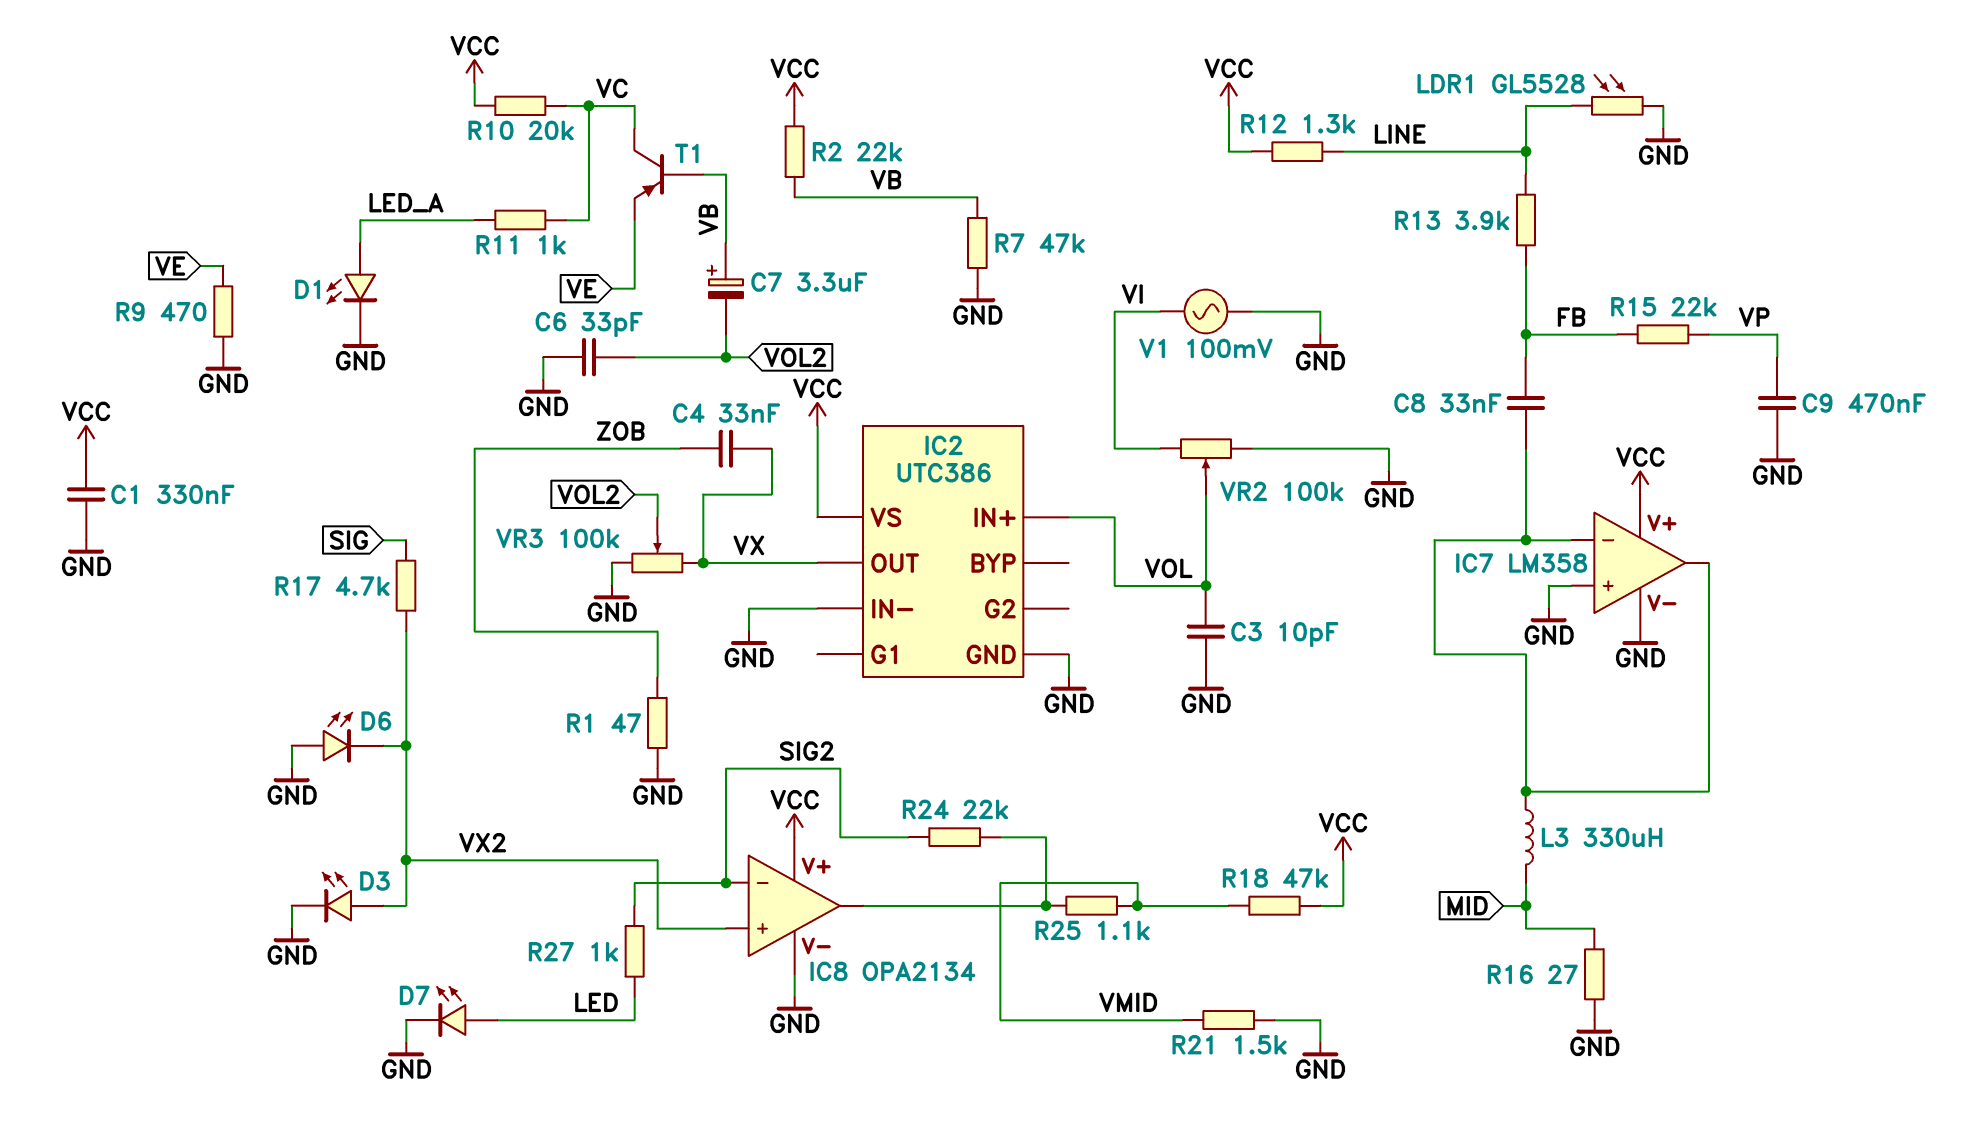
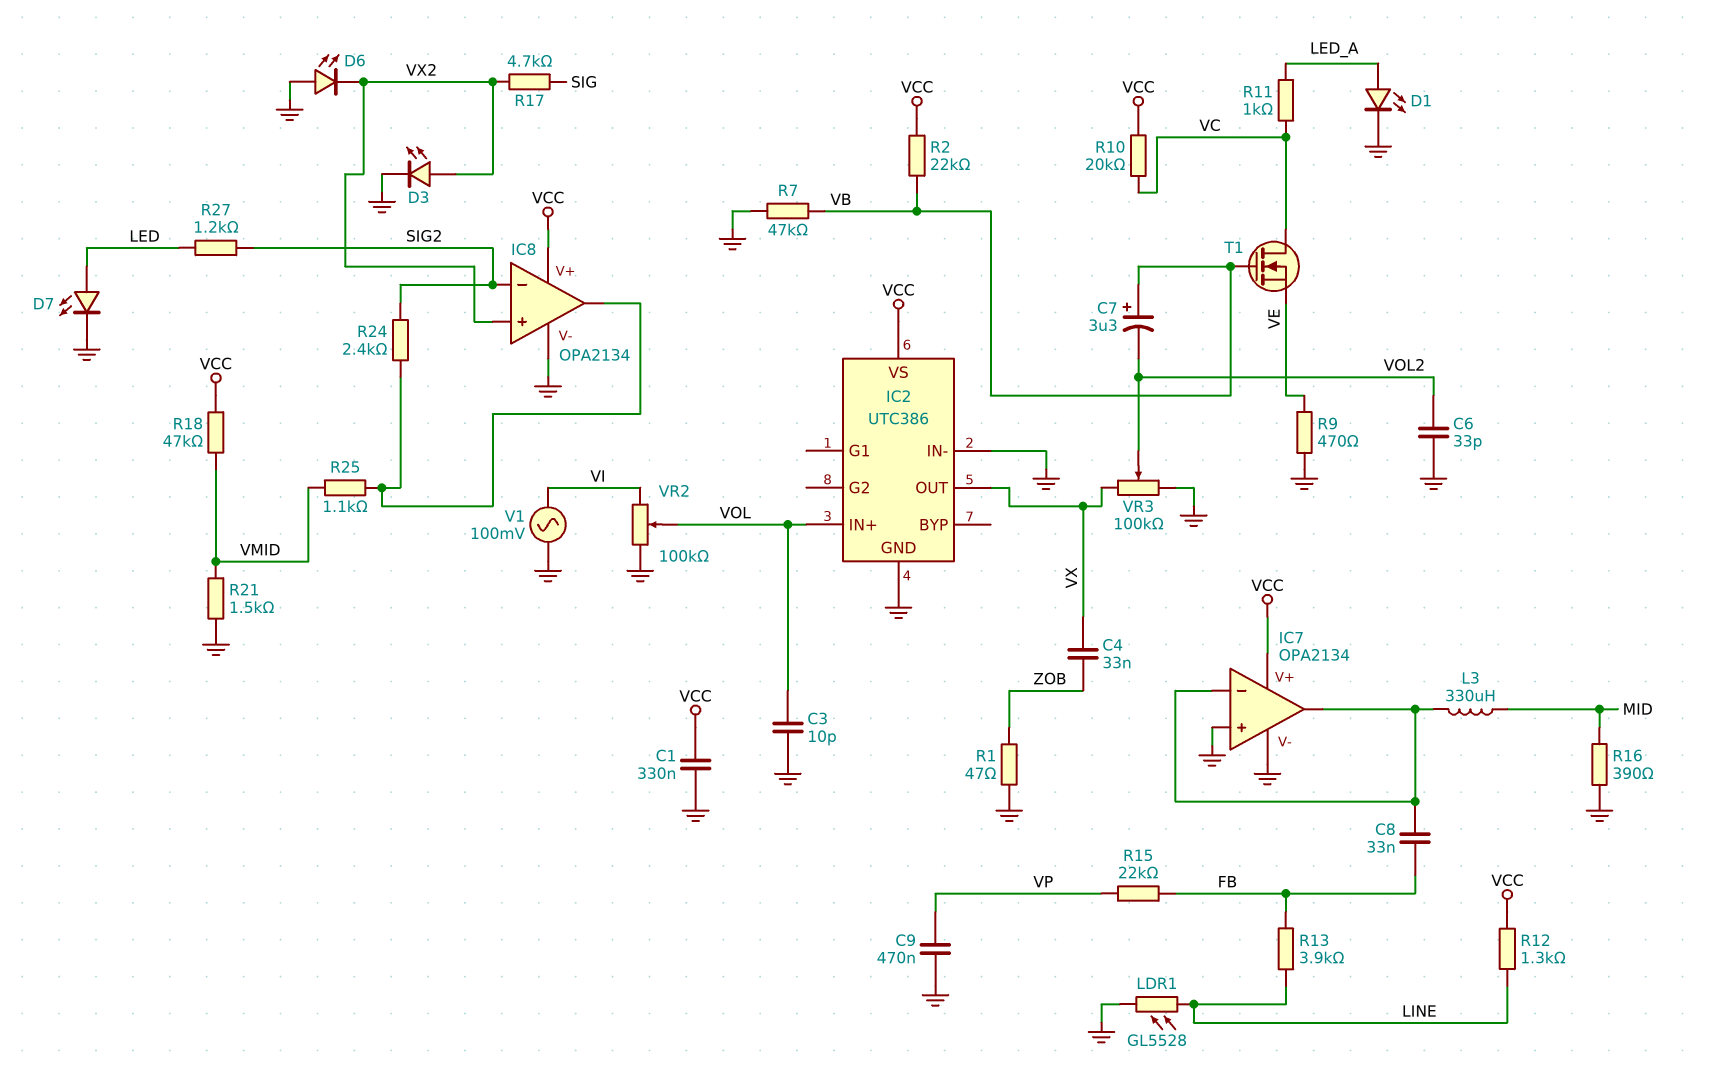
IC7: LM358 -> OPA2134
R16: 27 (GND, MID) -> 390 (GND, MID)
R24: 22k (IC8/out, SIG2) -> 2.4k (IC8/out, SIG2)
R27: 1k (LED, SIG2) -> 1.2k (LED, SIG2)
T1: PNP (B VB, C VC, E VE) -> NMOS (G VB, D VC, S VE)

